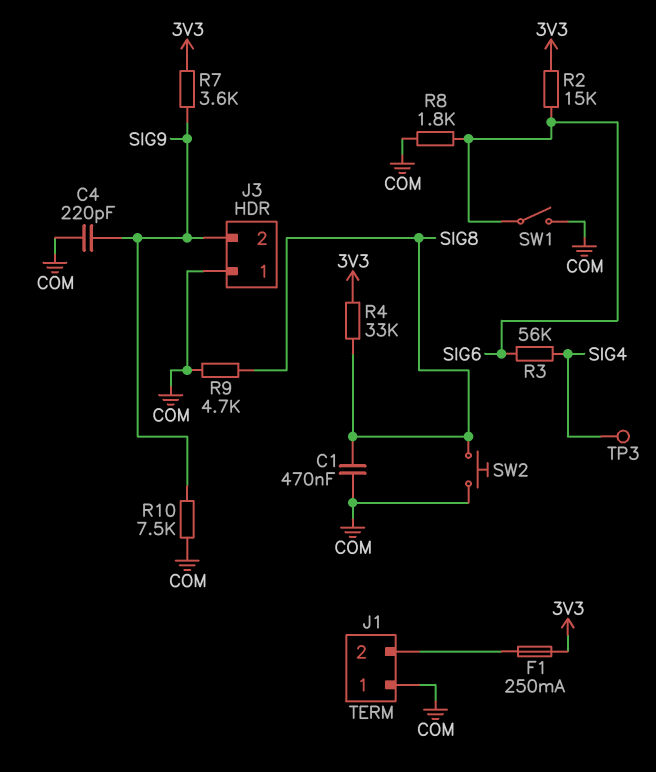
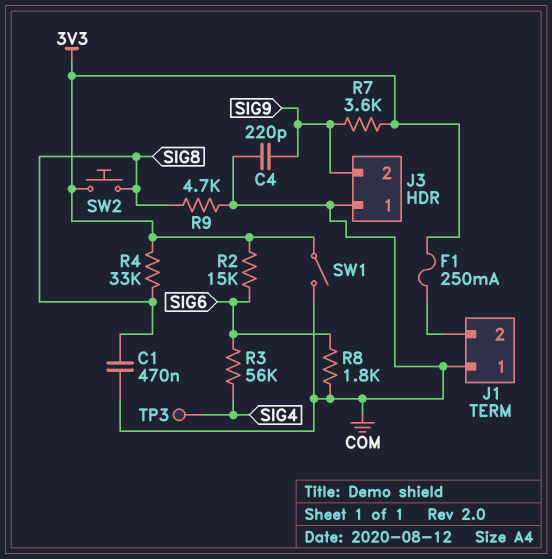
R10: 7.5k (COM, SIG9) -> none
SW1: switch (COM, SIG6) -> switch (3V3, COM)
SW2: button (COM, SIG8) -> button (3V3, SIG8)

